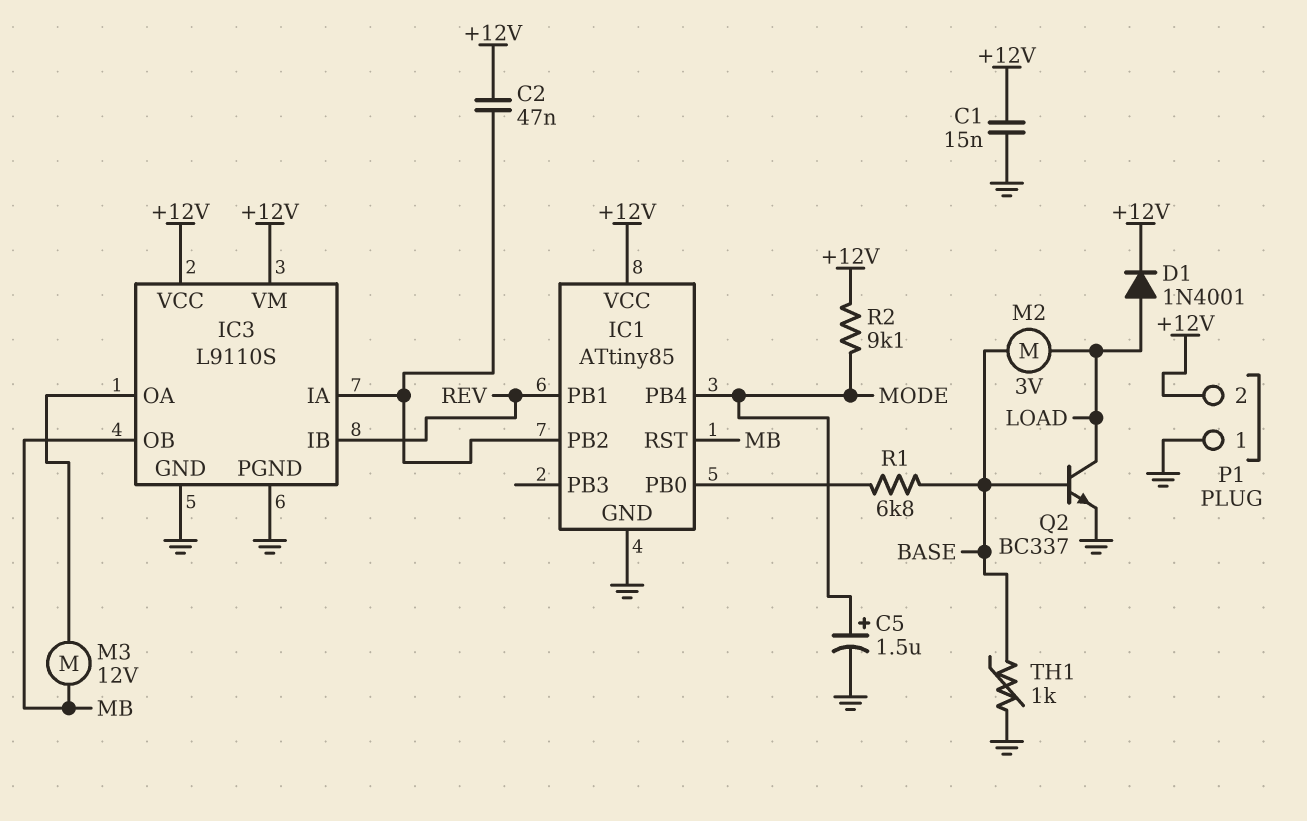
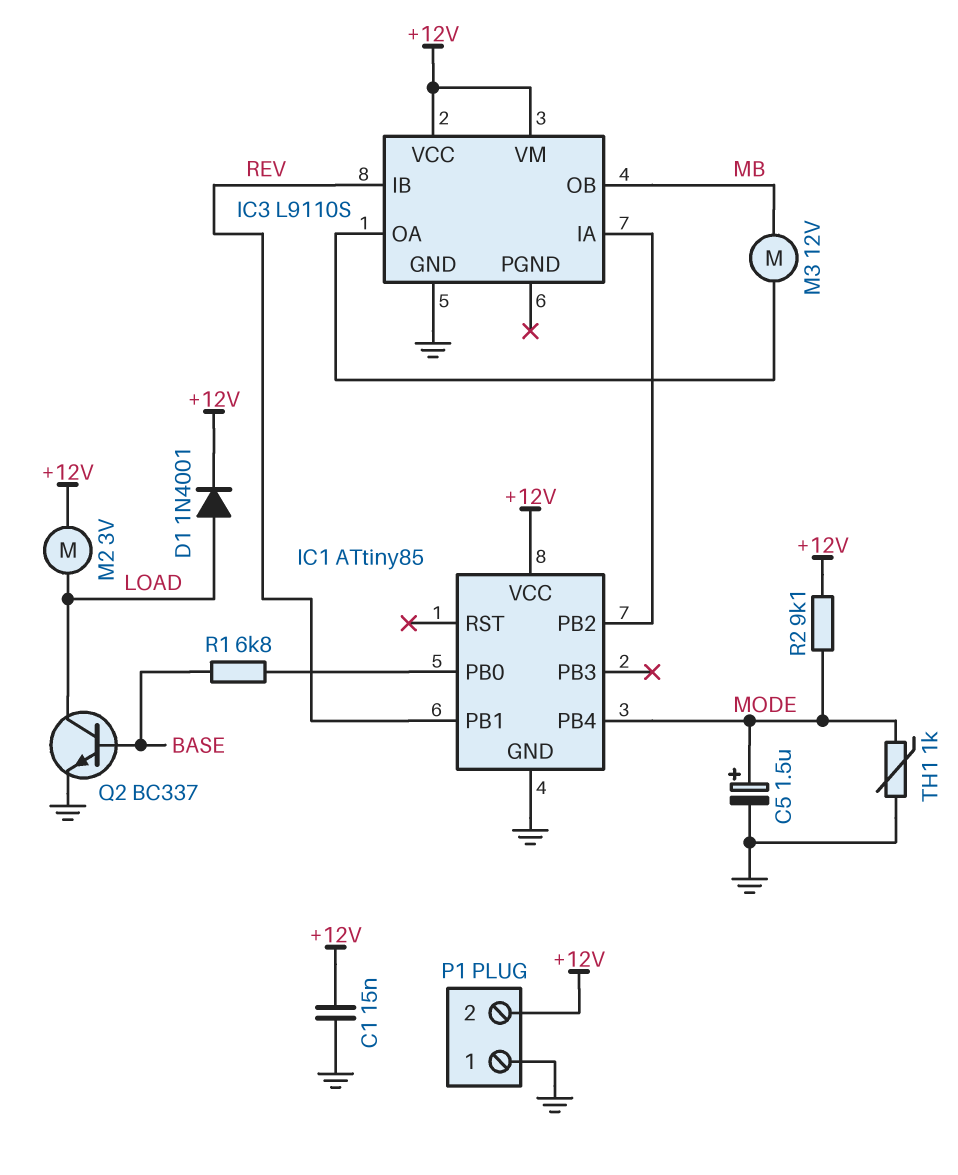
C2: 47nF (+12V, IC1/PB2) -> none
IC1 pin RST: MB -> none
IC3 pin PGND: GND -> none
M2: motor 3V (BASE, LOAD) -> motor 3V (+12V, LOAD)
TH1: 1k (BASE, GND) -> 1k (GND, MODE)

